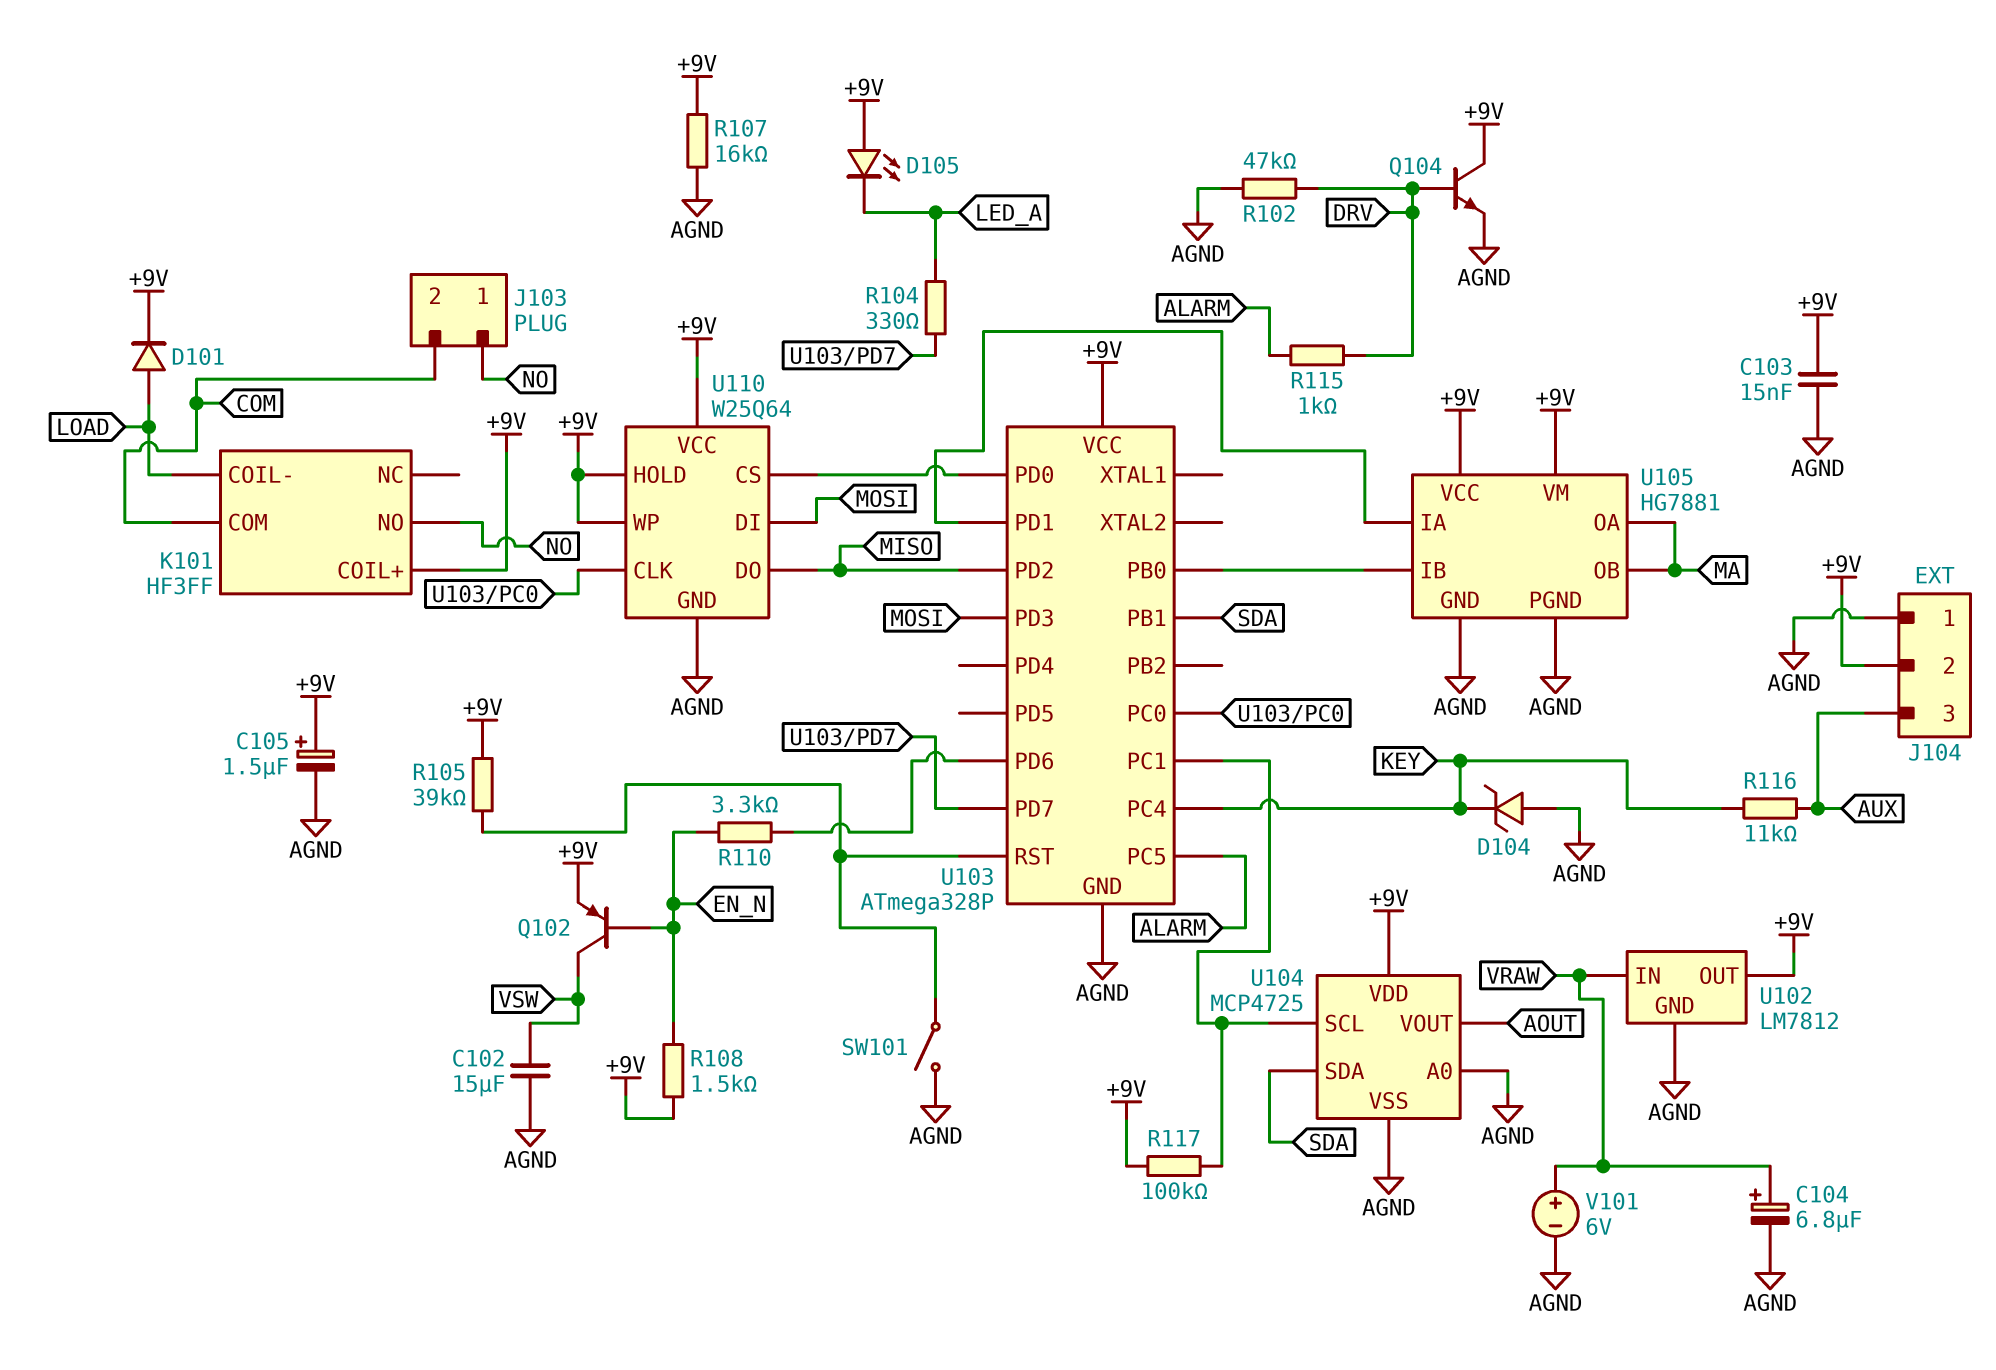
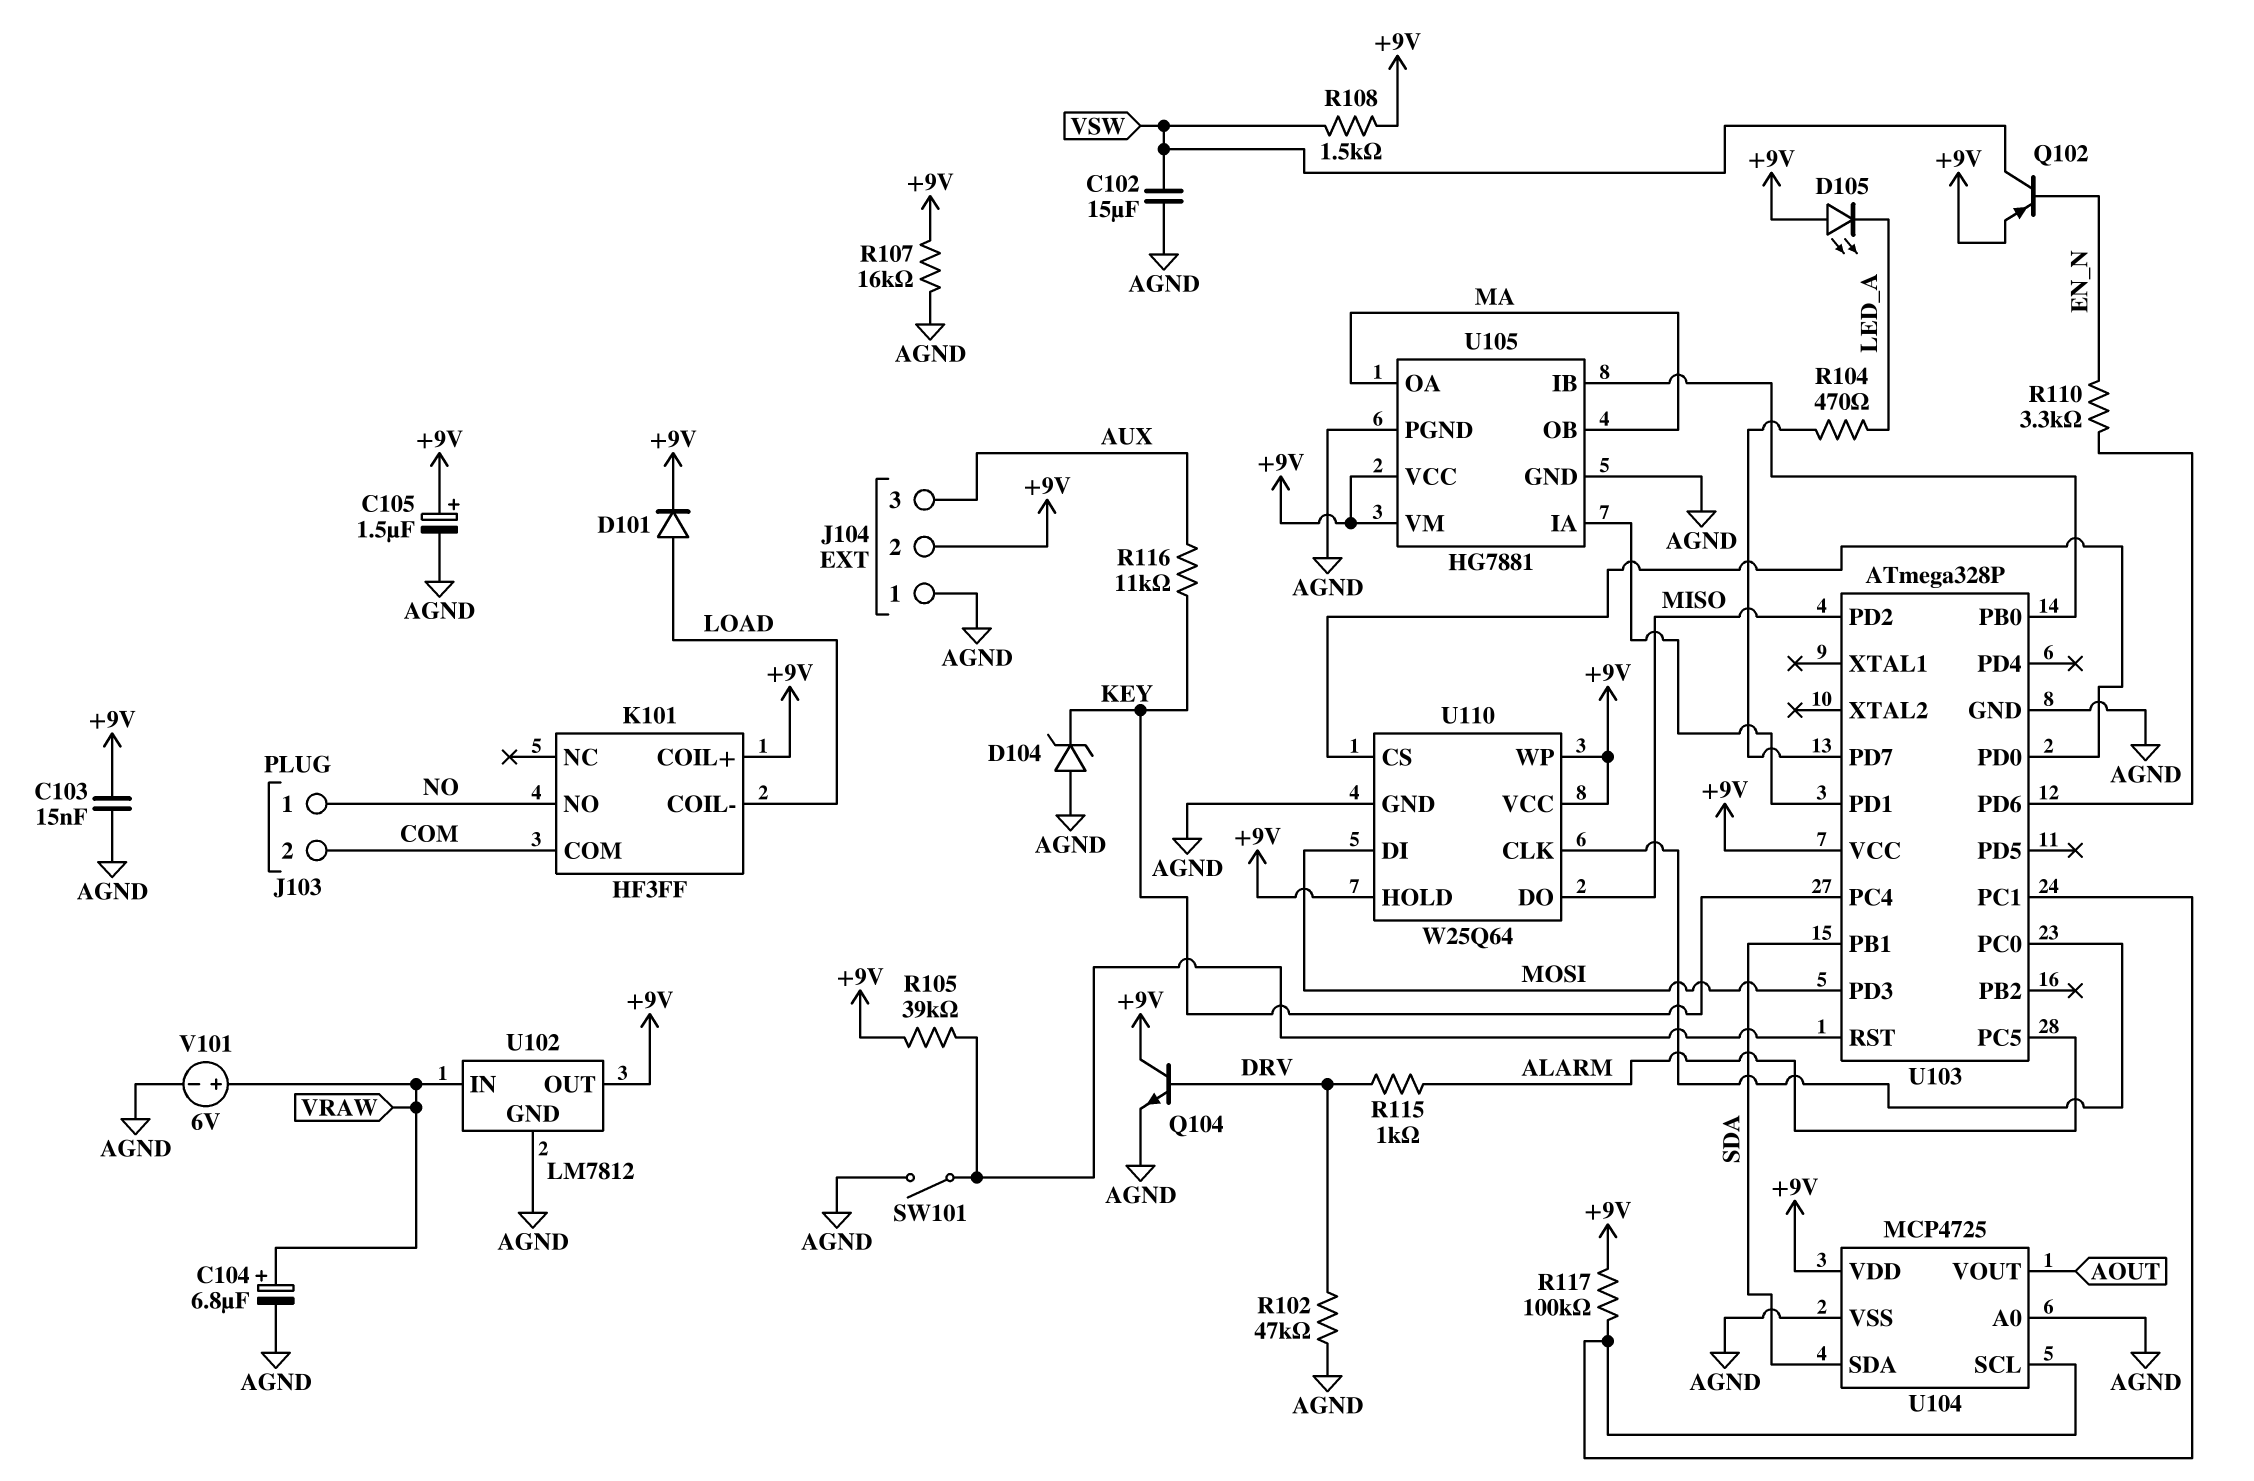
R104: 330 (LED_A, U103/PD7) -> 470 (LED_A, U103/PD7)
R108: 1.5k (+9V, EN_N) -> 1.5k (+9V, VSW)

